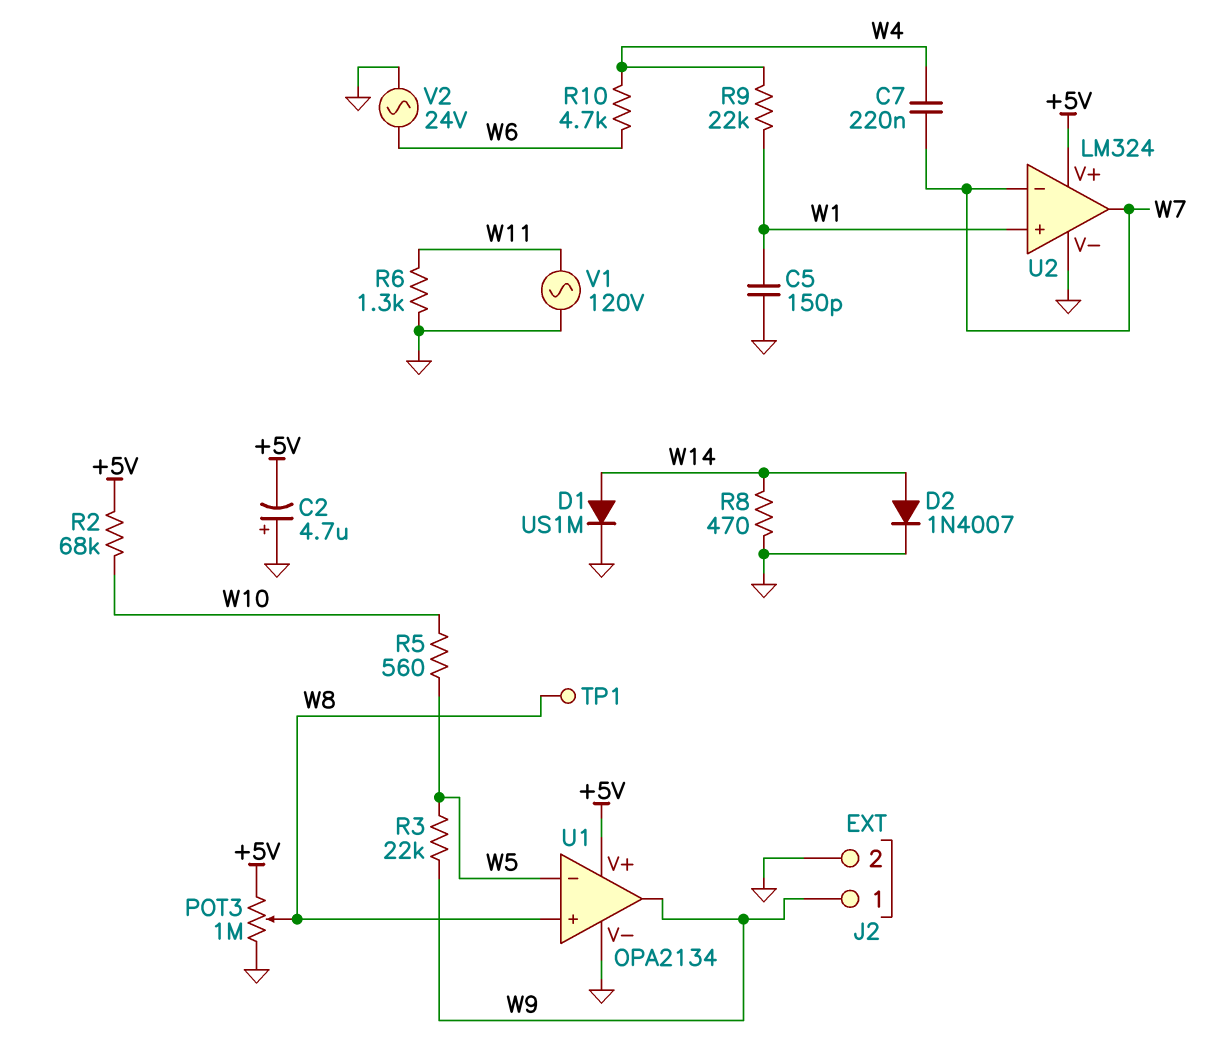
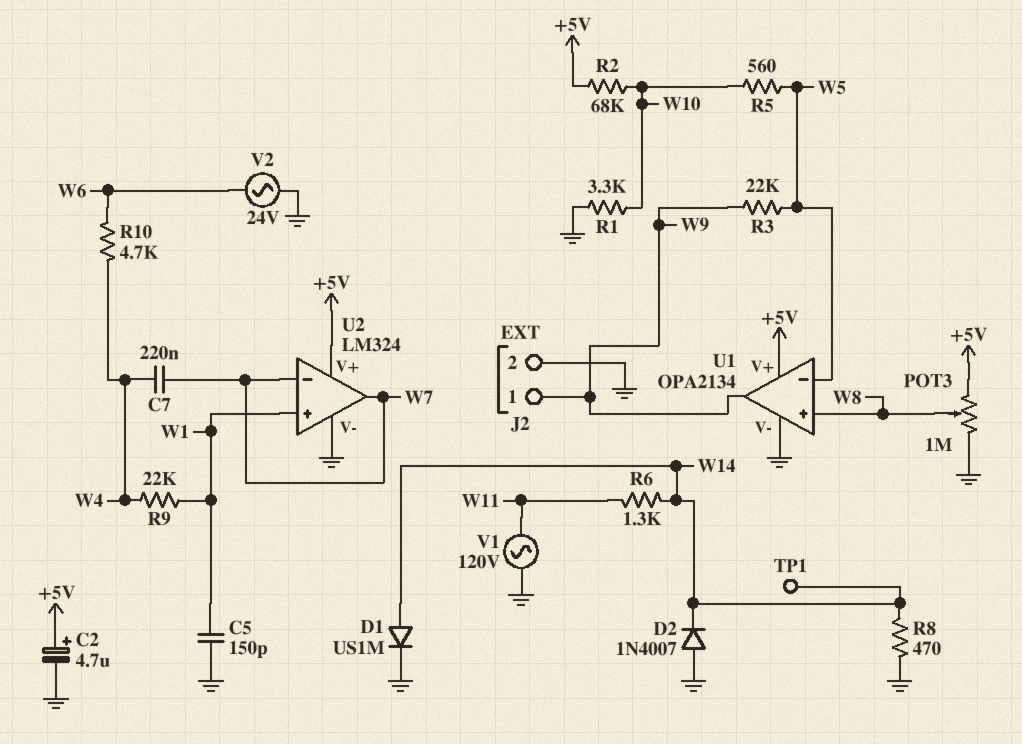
C2: 4.7uF (plus GND, minus +5V) -> 4.7uF (plus +5V, minus GND)
D2: diode 1N4007 (A W14, K GND) -> diode 1N4007 (A GND, K W14)
R1: none -> 3.3k (GND, W10)
R6: 1.3k (GND, W11) -> 1.3k (W11, W14)
TP1: test point (W8) -> test point (W14)

